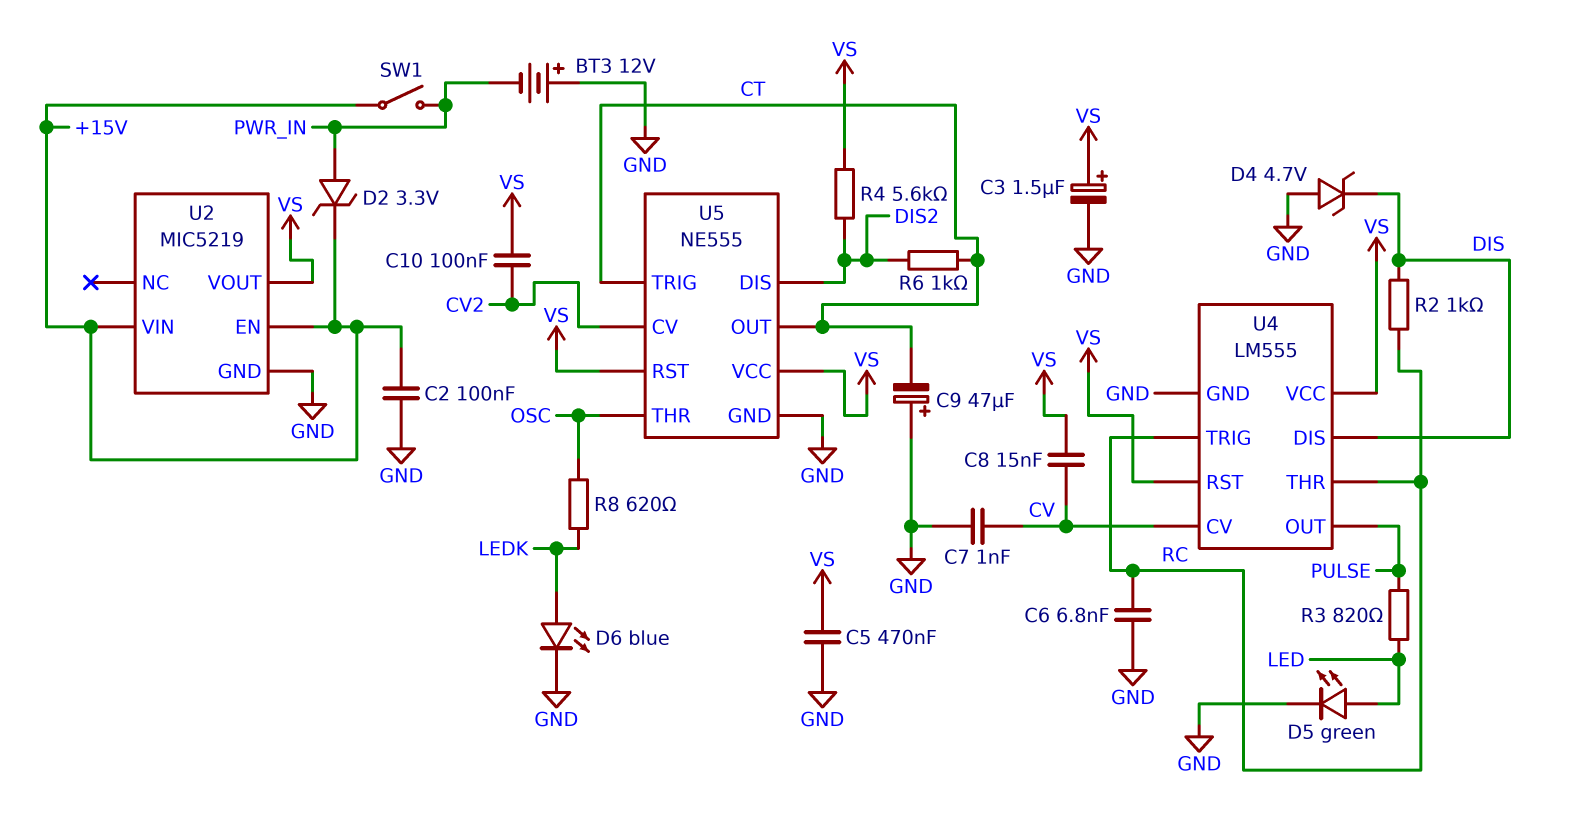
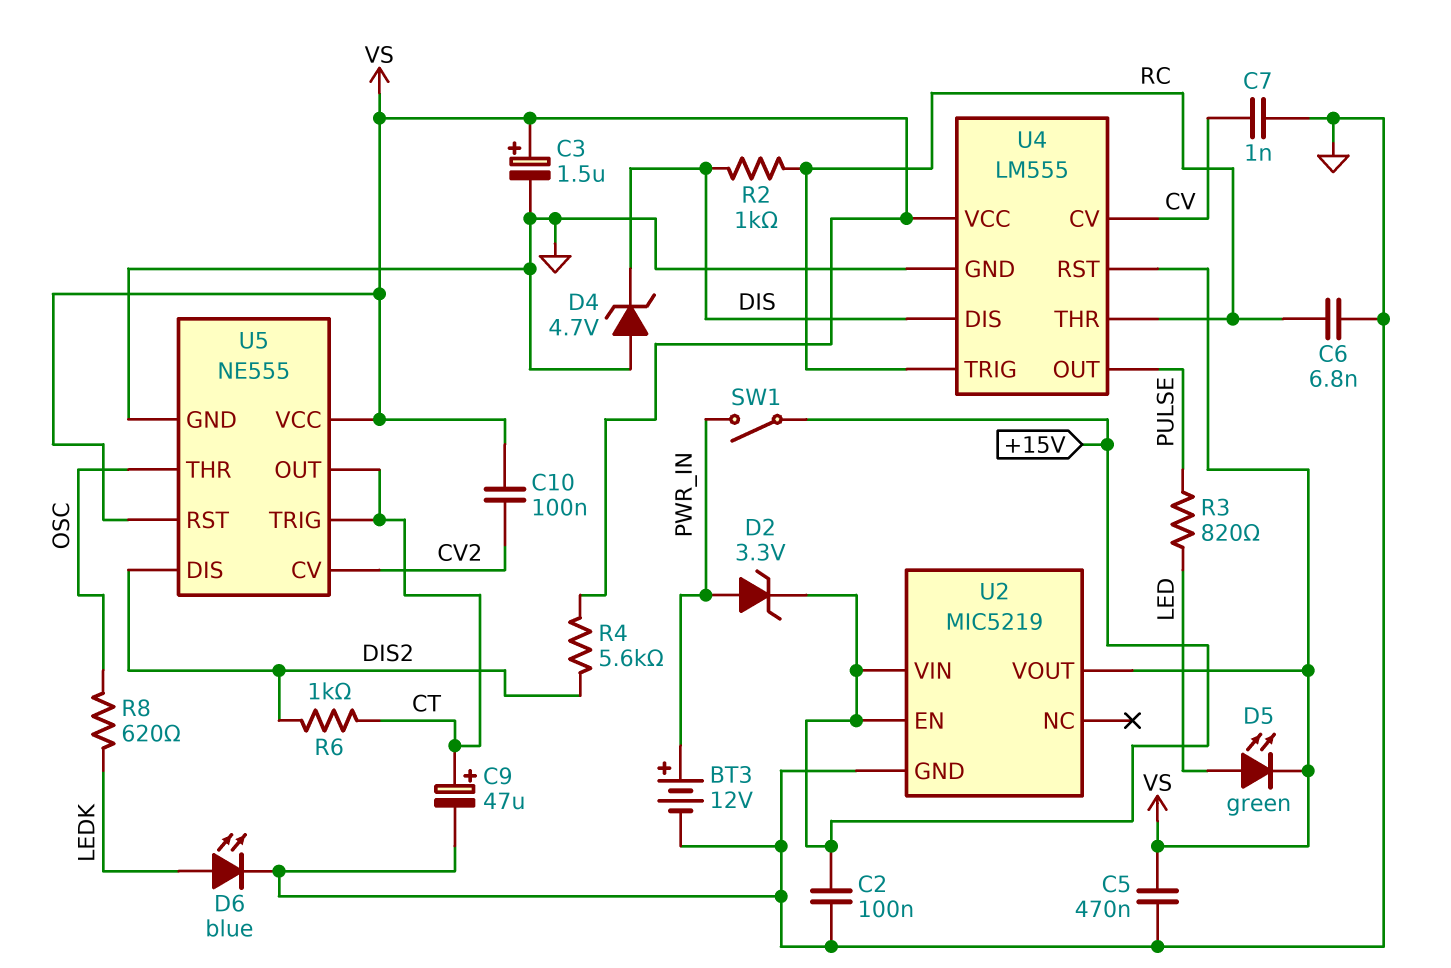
BT3: 12V (plus GND, minus PWR_IN) -> 12V (plus PWR_IN, minus GND)
C8: 15nF (CV, VS) -> none
C9: 47uF (plus GND, minus CT) -> 47uF (plus CT, minus GND)
D5: LED green (A LED, K GND) -> LED green (A LED, K VS)

